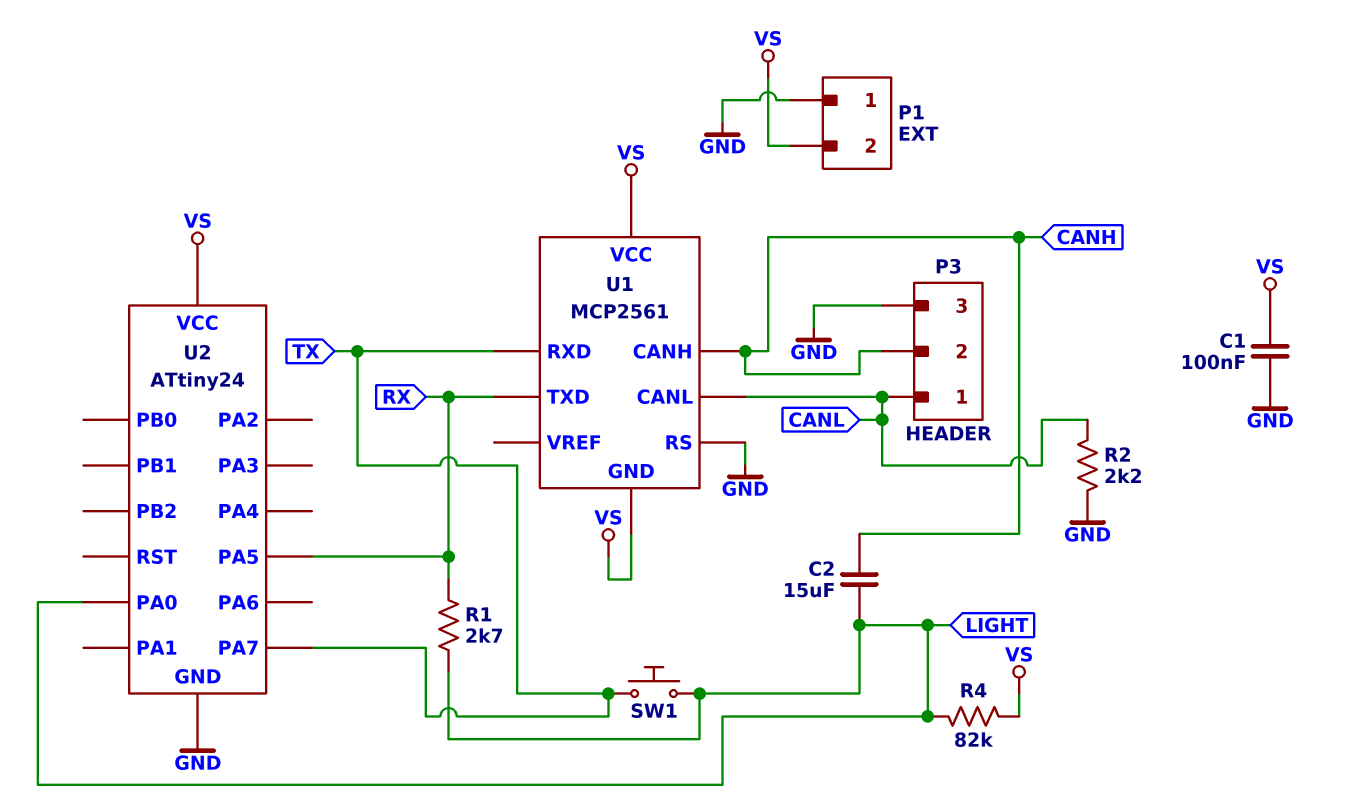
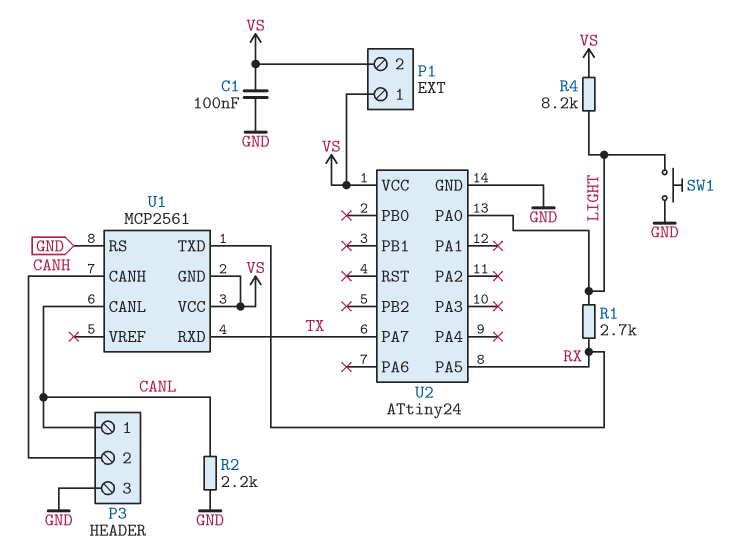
C2: 15uF (CANH, LIGHT) -> none
P1 pin 1: GND -> VS
R4: 82k (LIGHT, VS) -> 8.2k (LIGHT, VS)
SW1: button (LIGHT, TX) -> button (GND, LIGHT)

